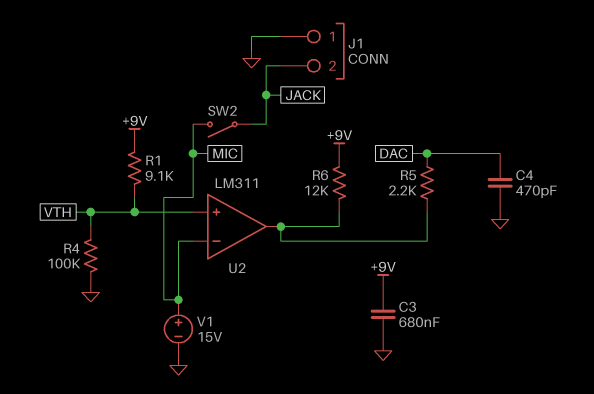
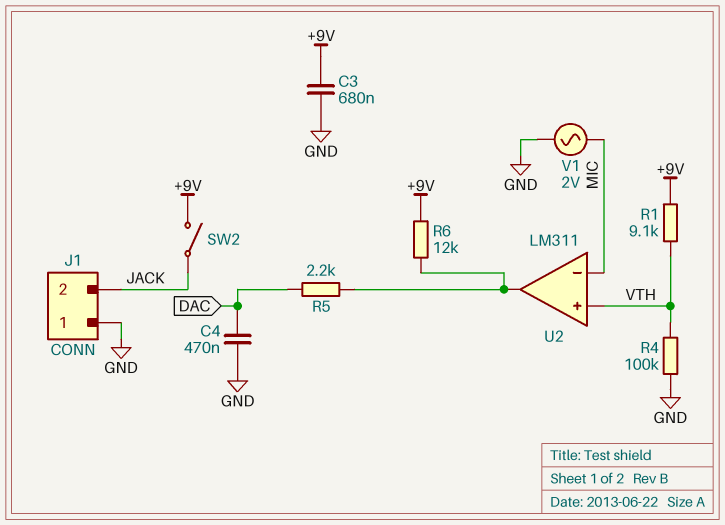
C4: 470pF (DAC, GND) -> 470nF (DAC, GND)
SW2: switch (JACK, MIC) -> switch (+9V, JACK)
V1: 15V (plus MIC, minus GND) -> AC 2V (GND, MIC)

